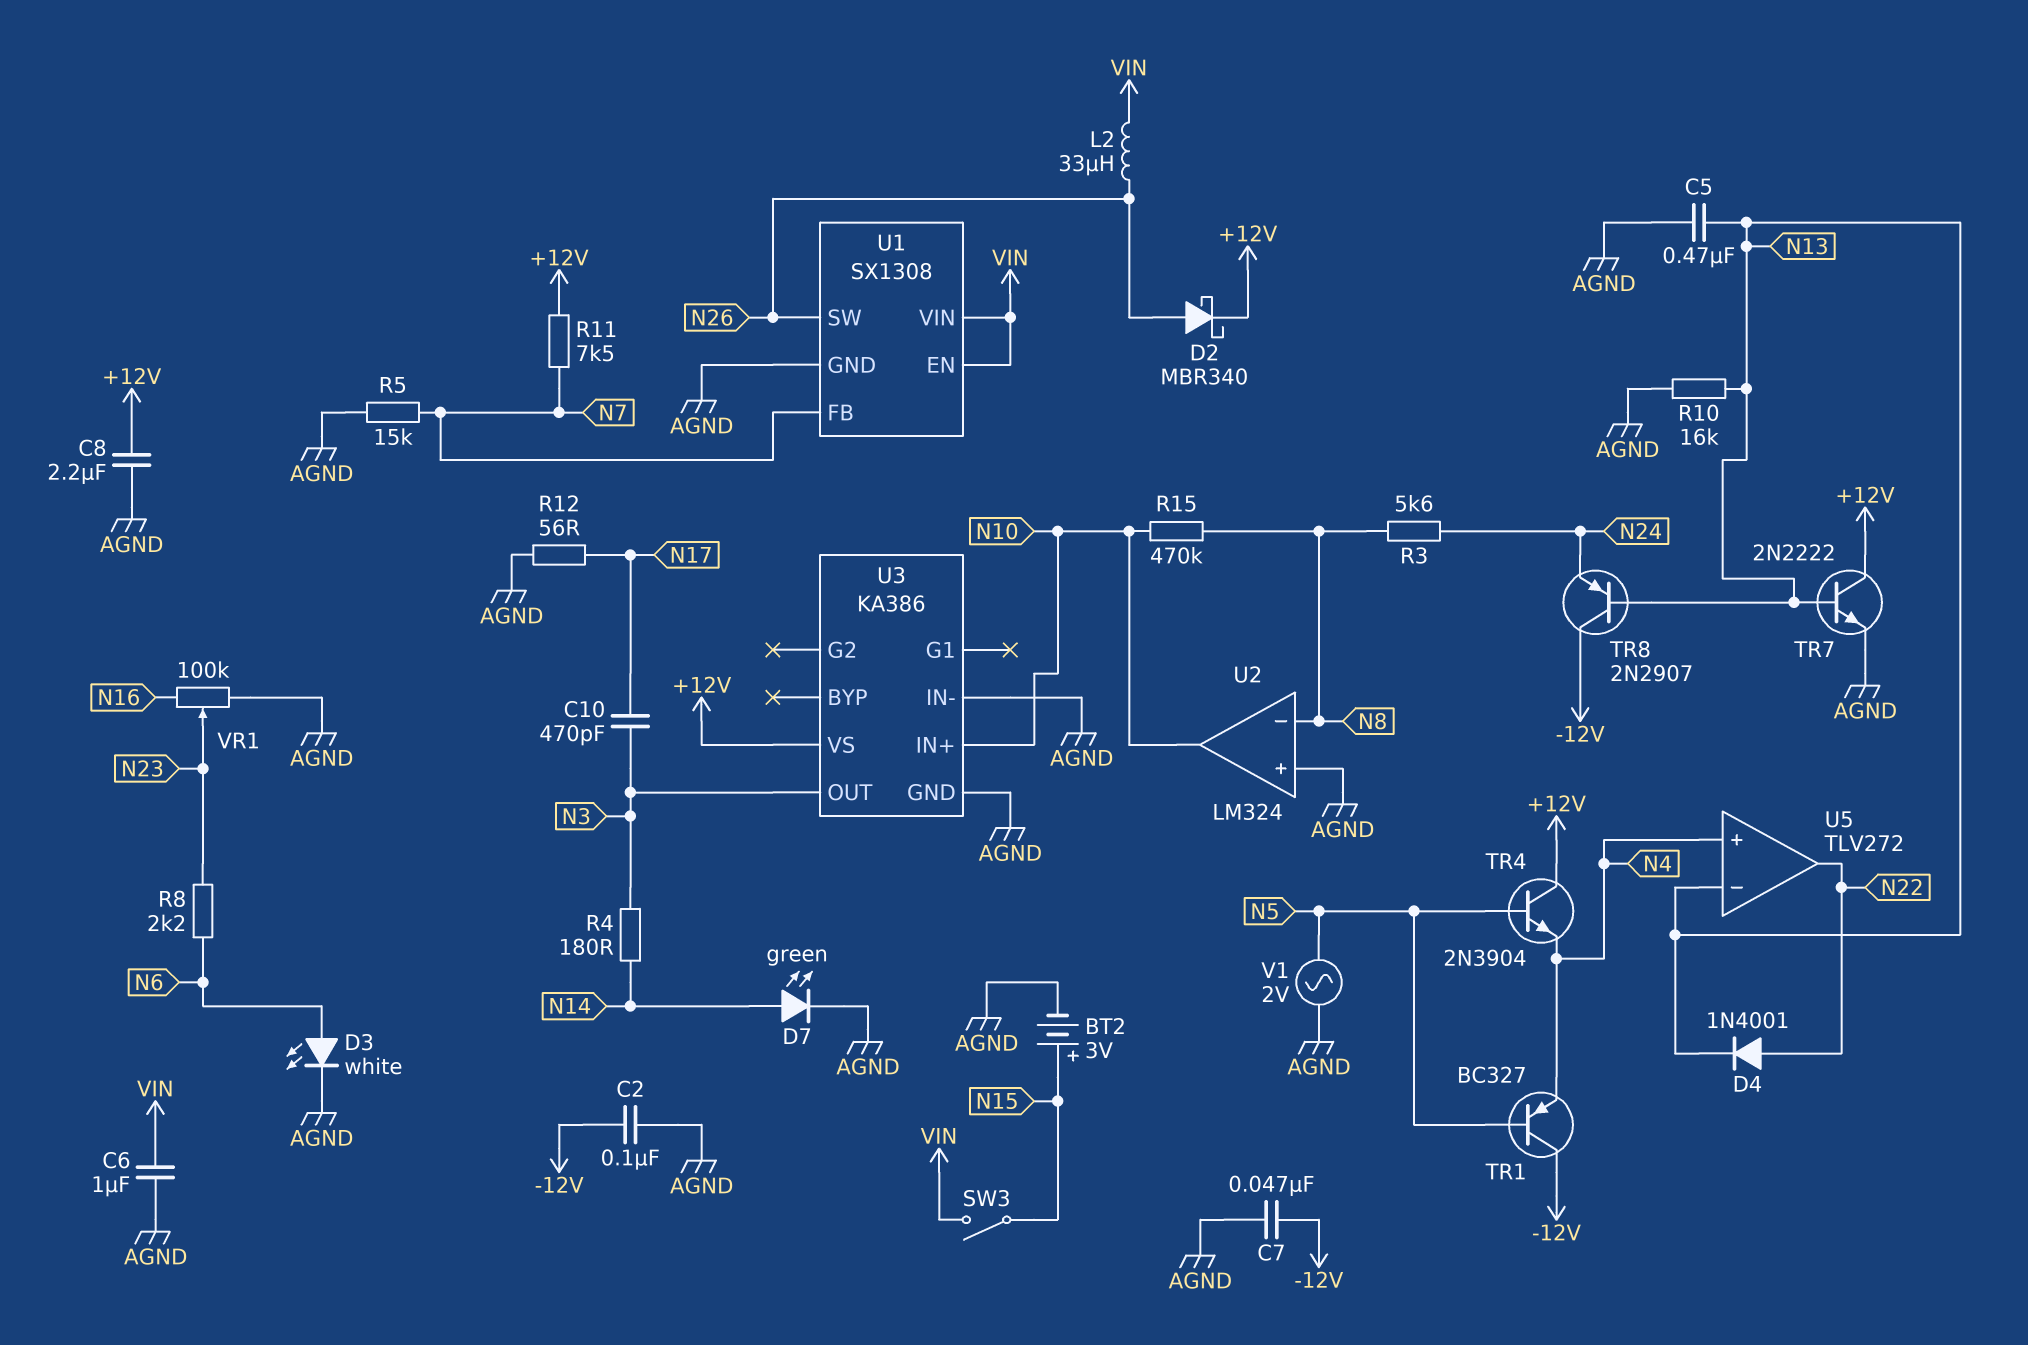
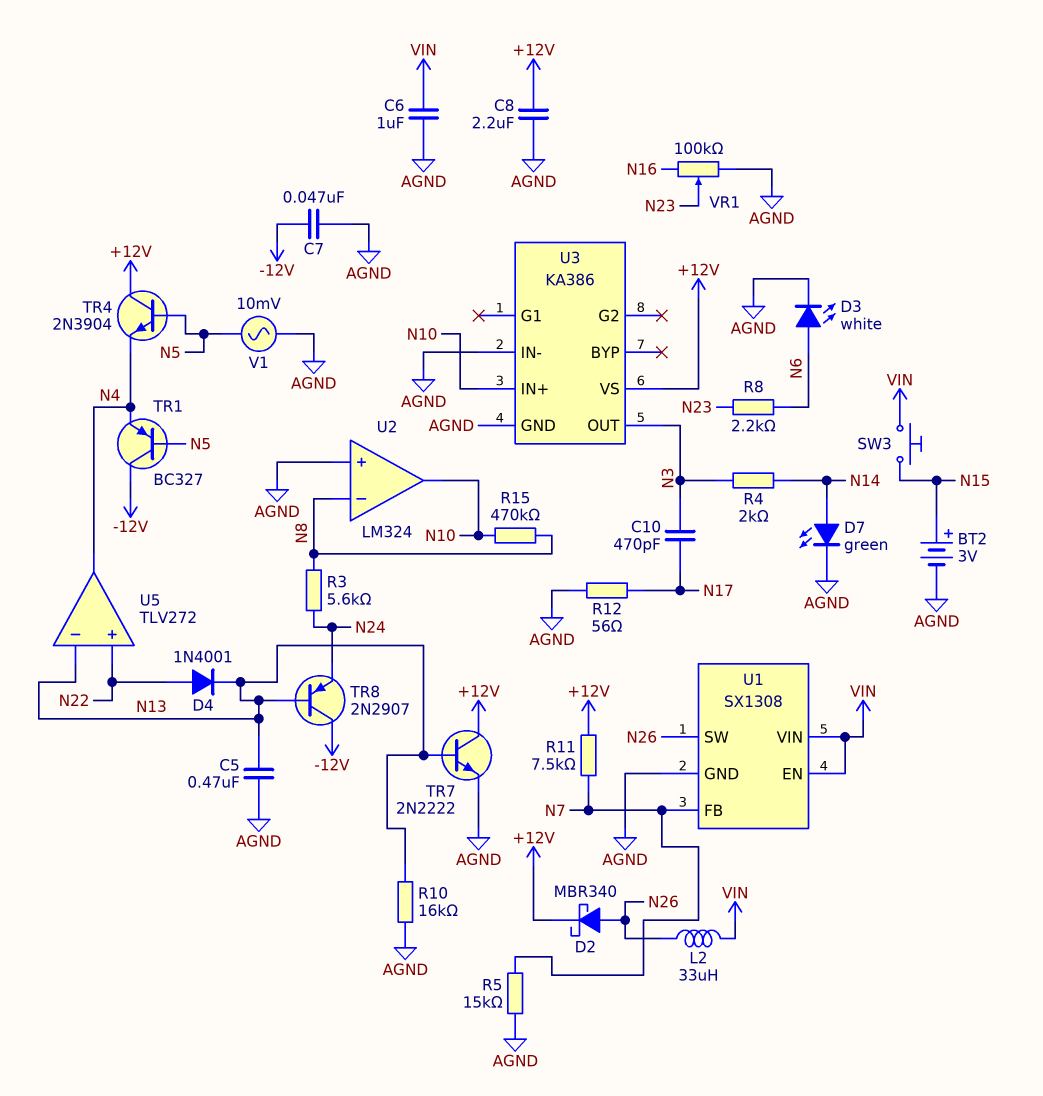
C2: 100nF (-12V, AGND) -> none
R4: 180 (N3, N14) -> 2k (N3, N14)
SW3: switch (N15, VIN) -> button (N15, VIN)
U5 pin in+: N4 -> N22
U5 pin out: N22 -> N4
V1: AC 2V (AGND, N5) -> AC 10mV (AGND, N5)

